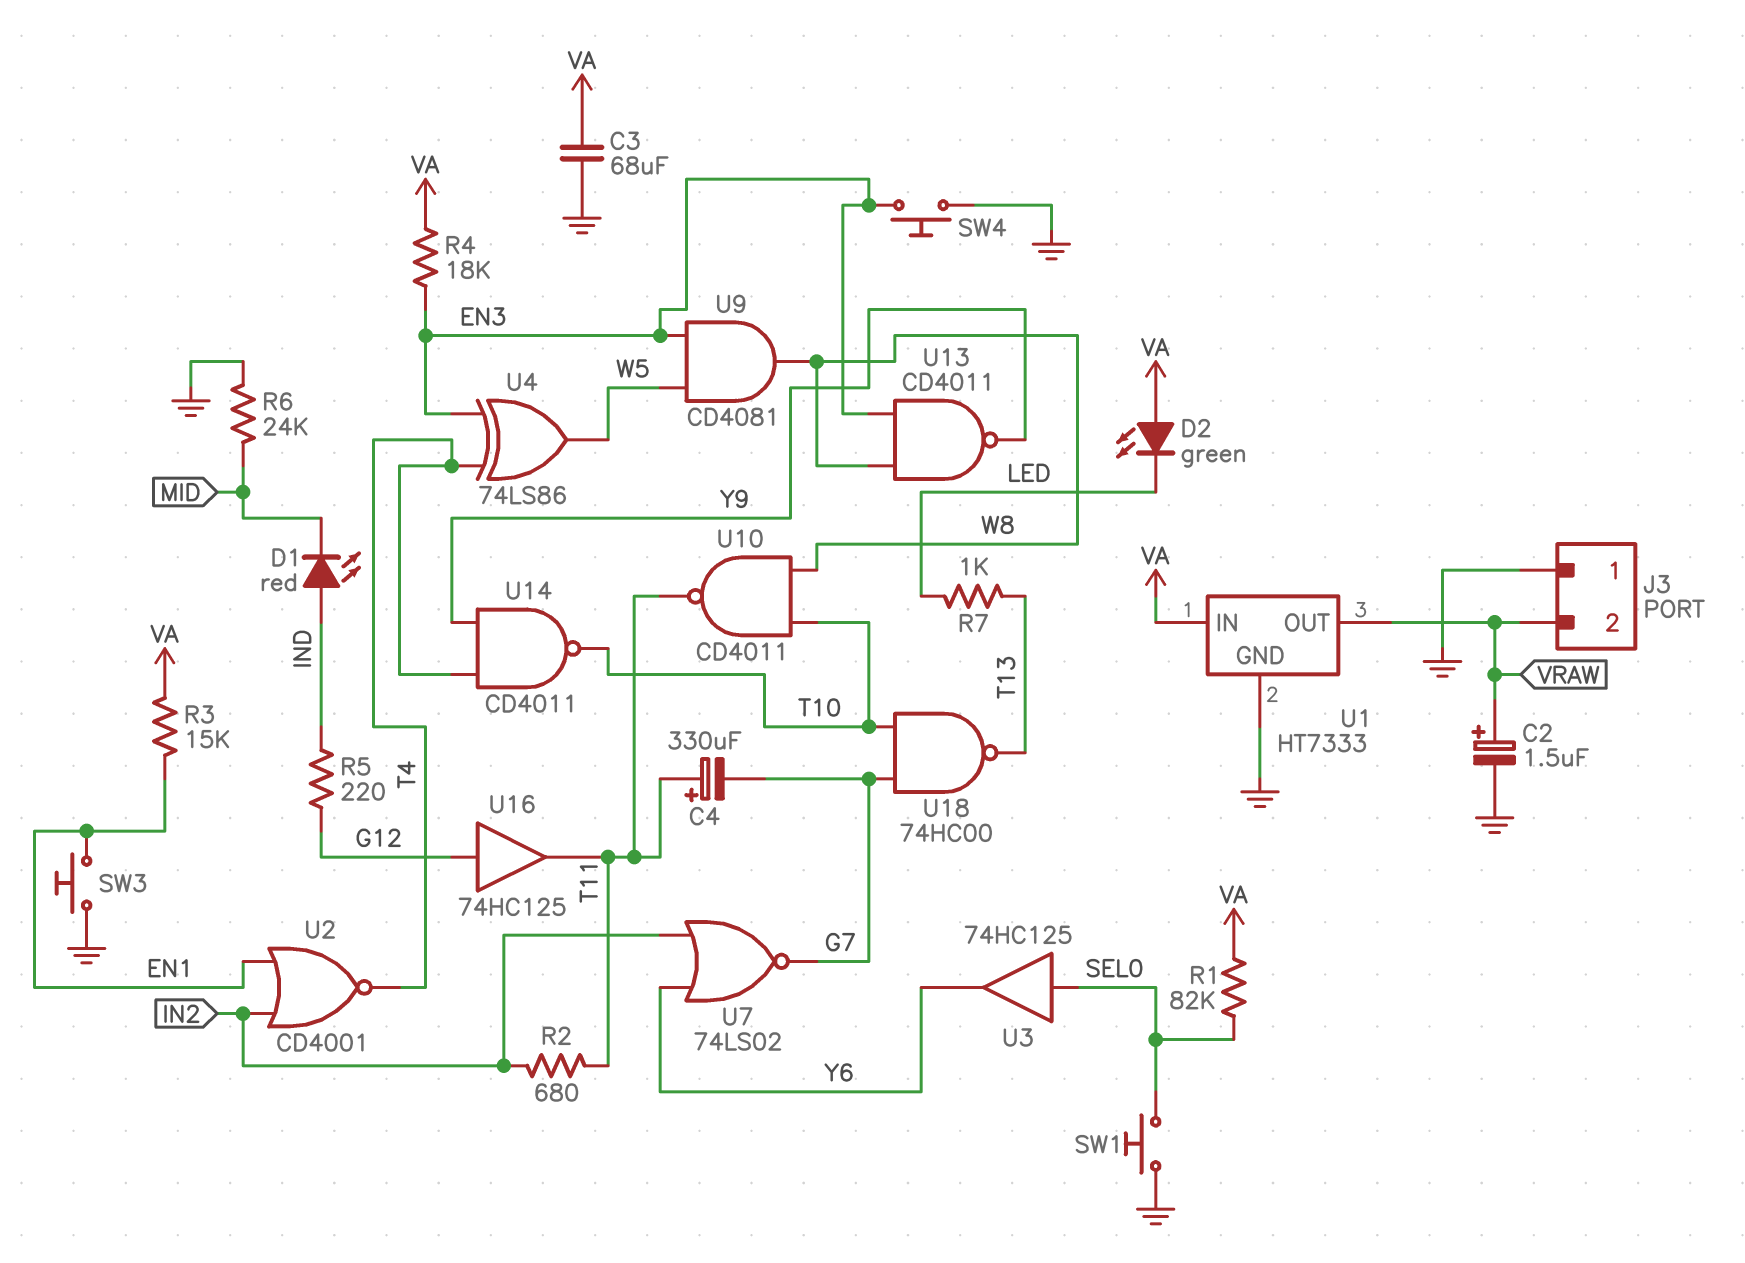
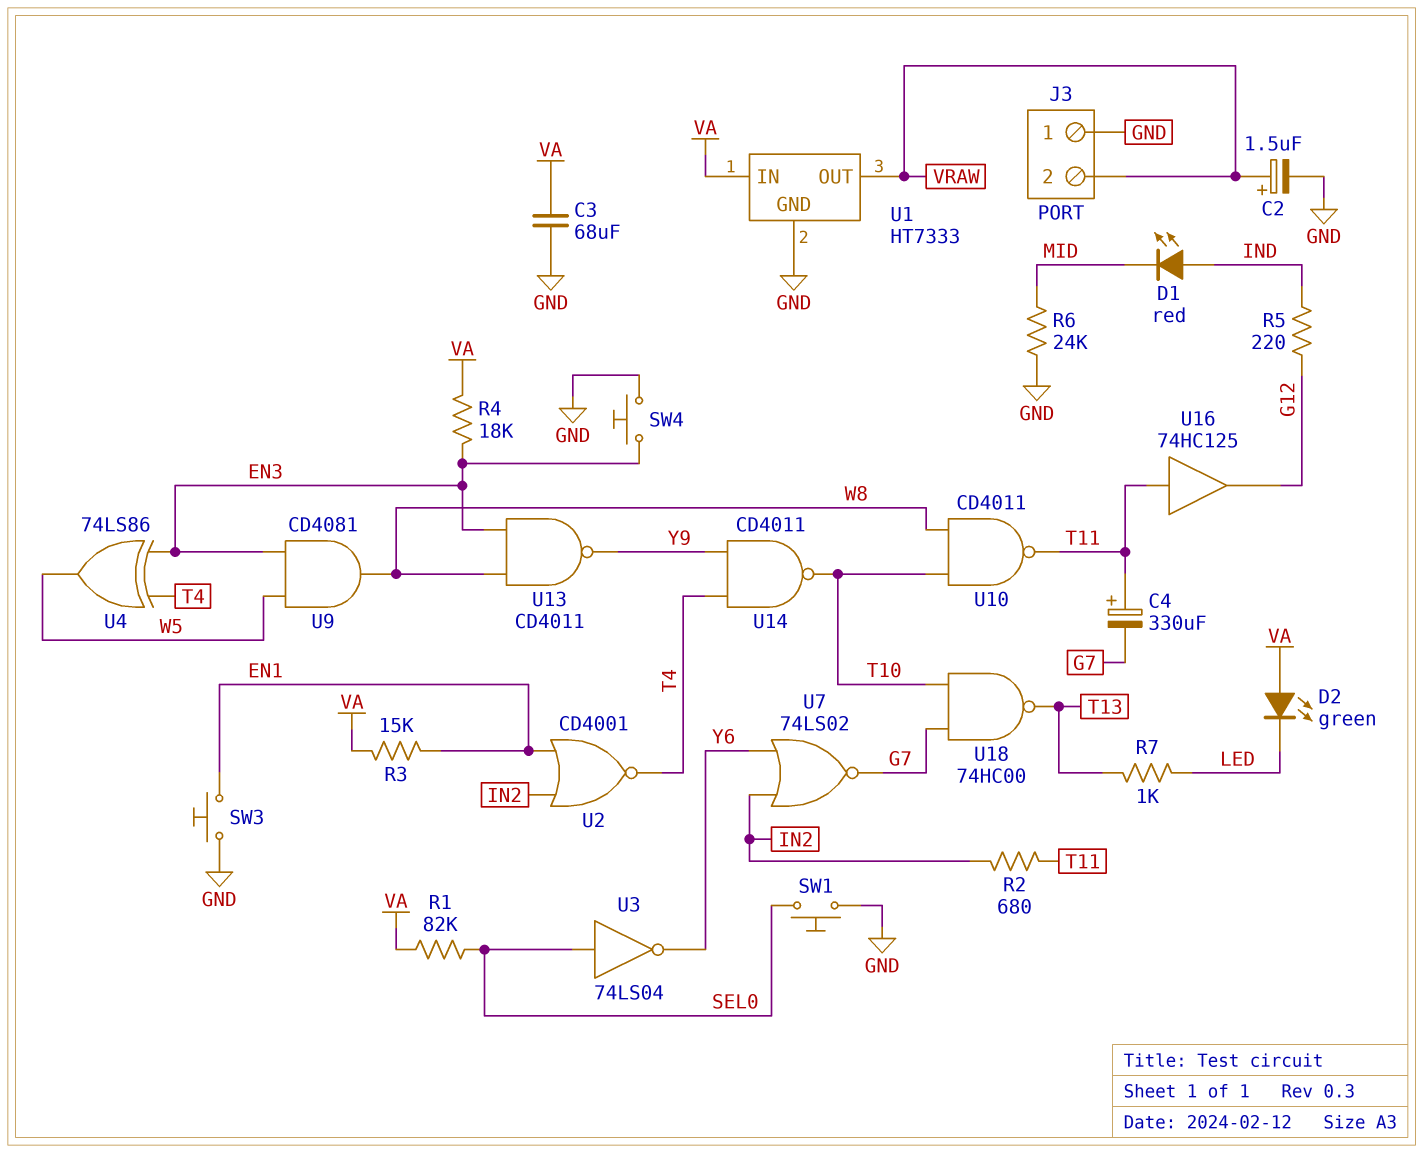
U3: buffer 74HC125 (in SEL0, out Y6) -> NOT 74LS04 (in SEL0, out Y6)
U16: buffer 74HC125 (in G12, out T11) -> buffer 74HC125 (in T11, out G12)

